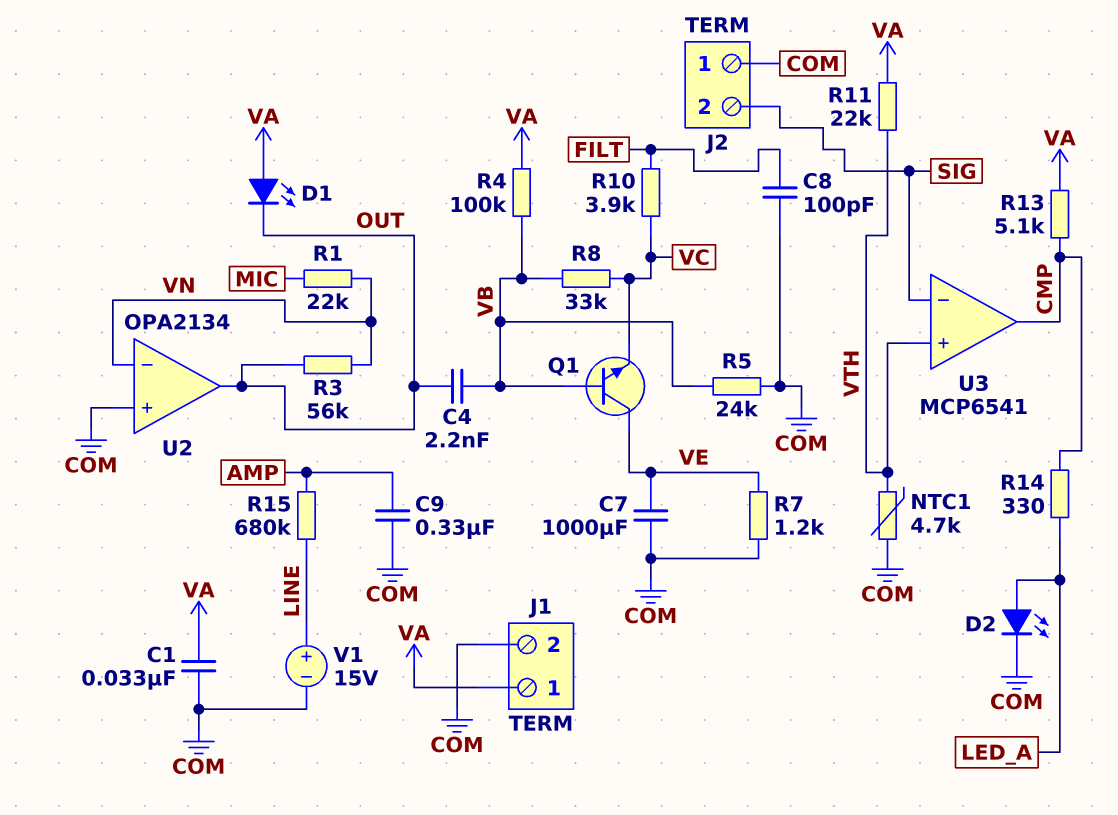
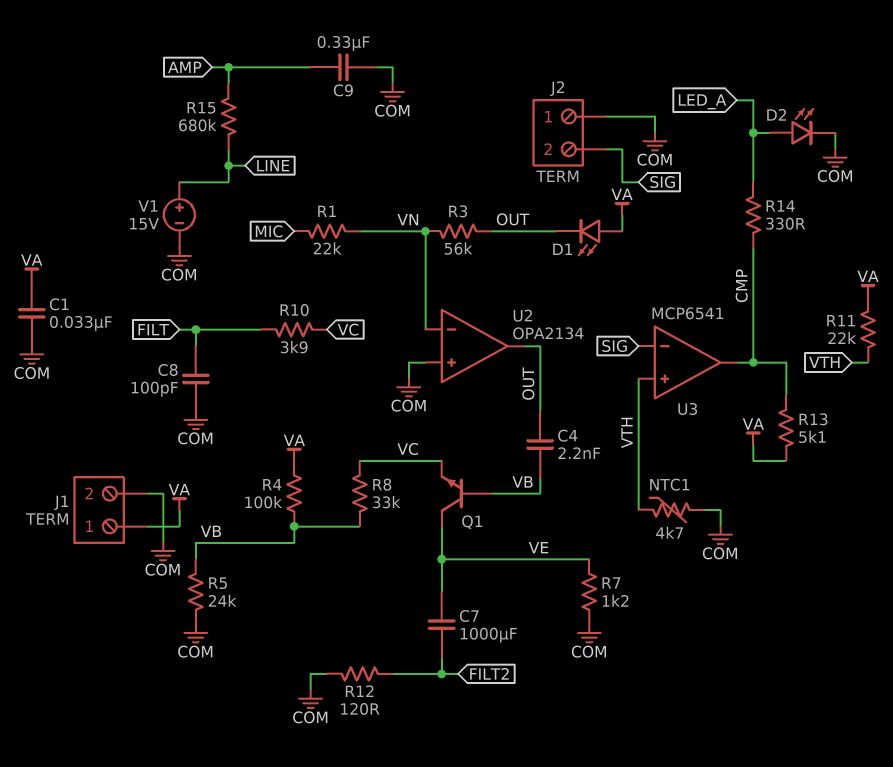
C7: 1000uF (COM, VE) -> 1000uF (FILT2, VE)
R12: none -> 120 (COM, FILT2)

